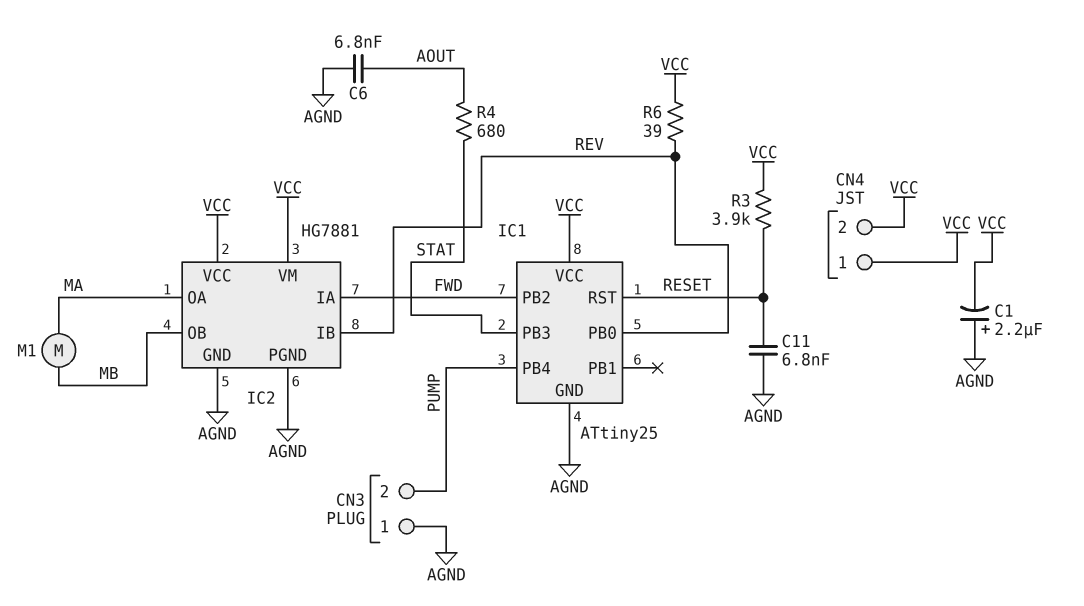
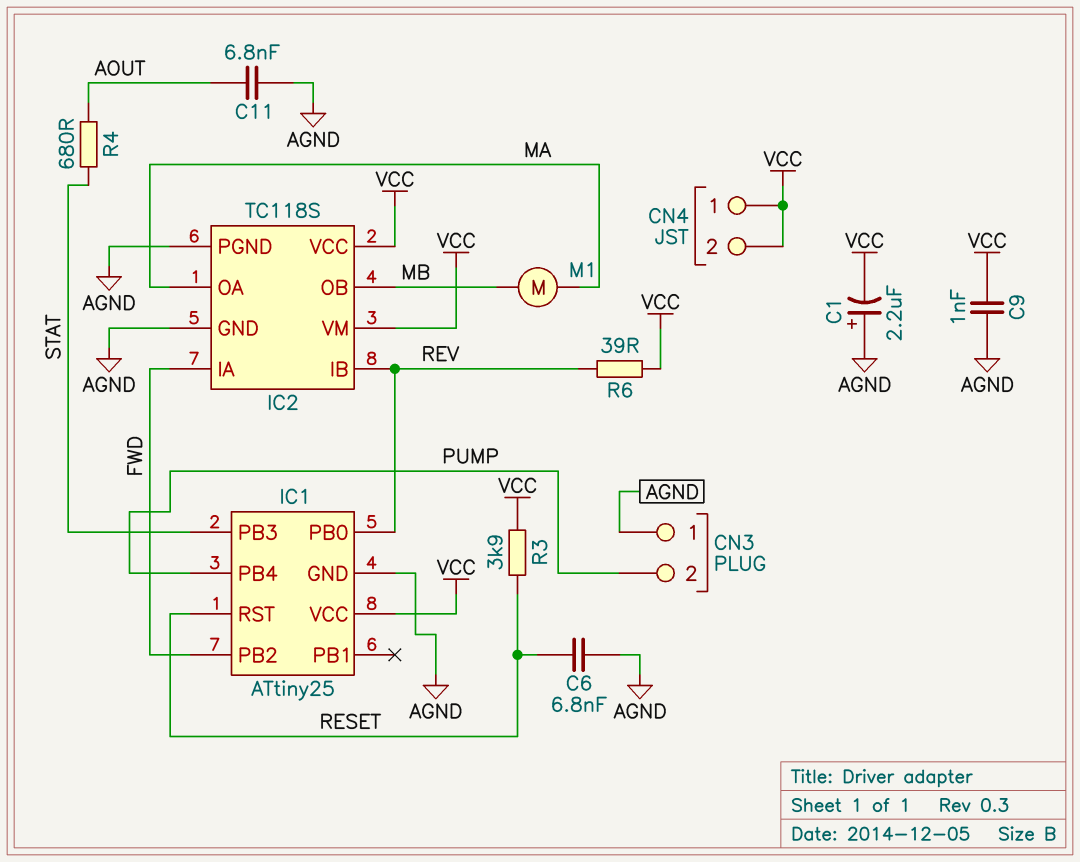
C6: 6.8nF (AGND, AOUT) -> 6.8nF (AGND, RESET)
C9: none -> 1nF (AGND, VCC)
C11: 6.8nF (AGND, RESET) -> 6.8nF (AGND, AOUT)
IC2: HG7881 -> TC118S

